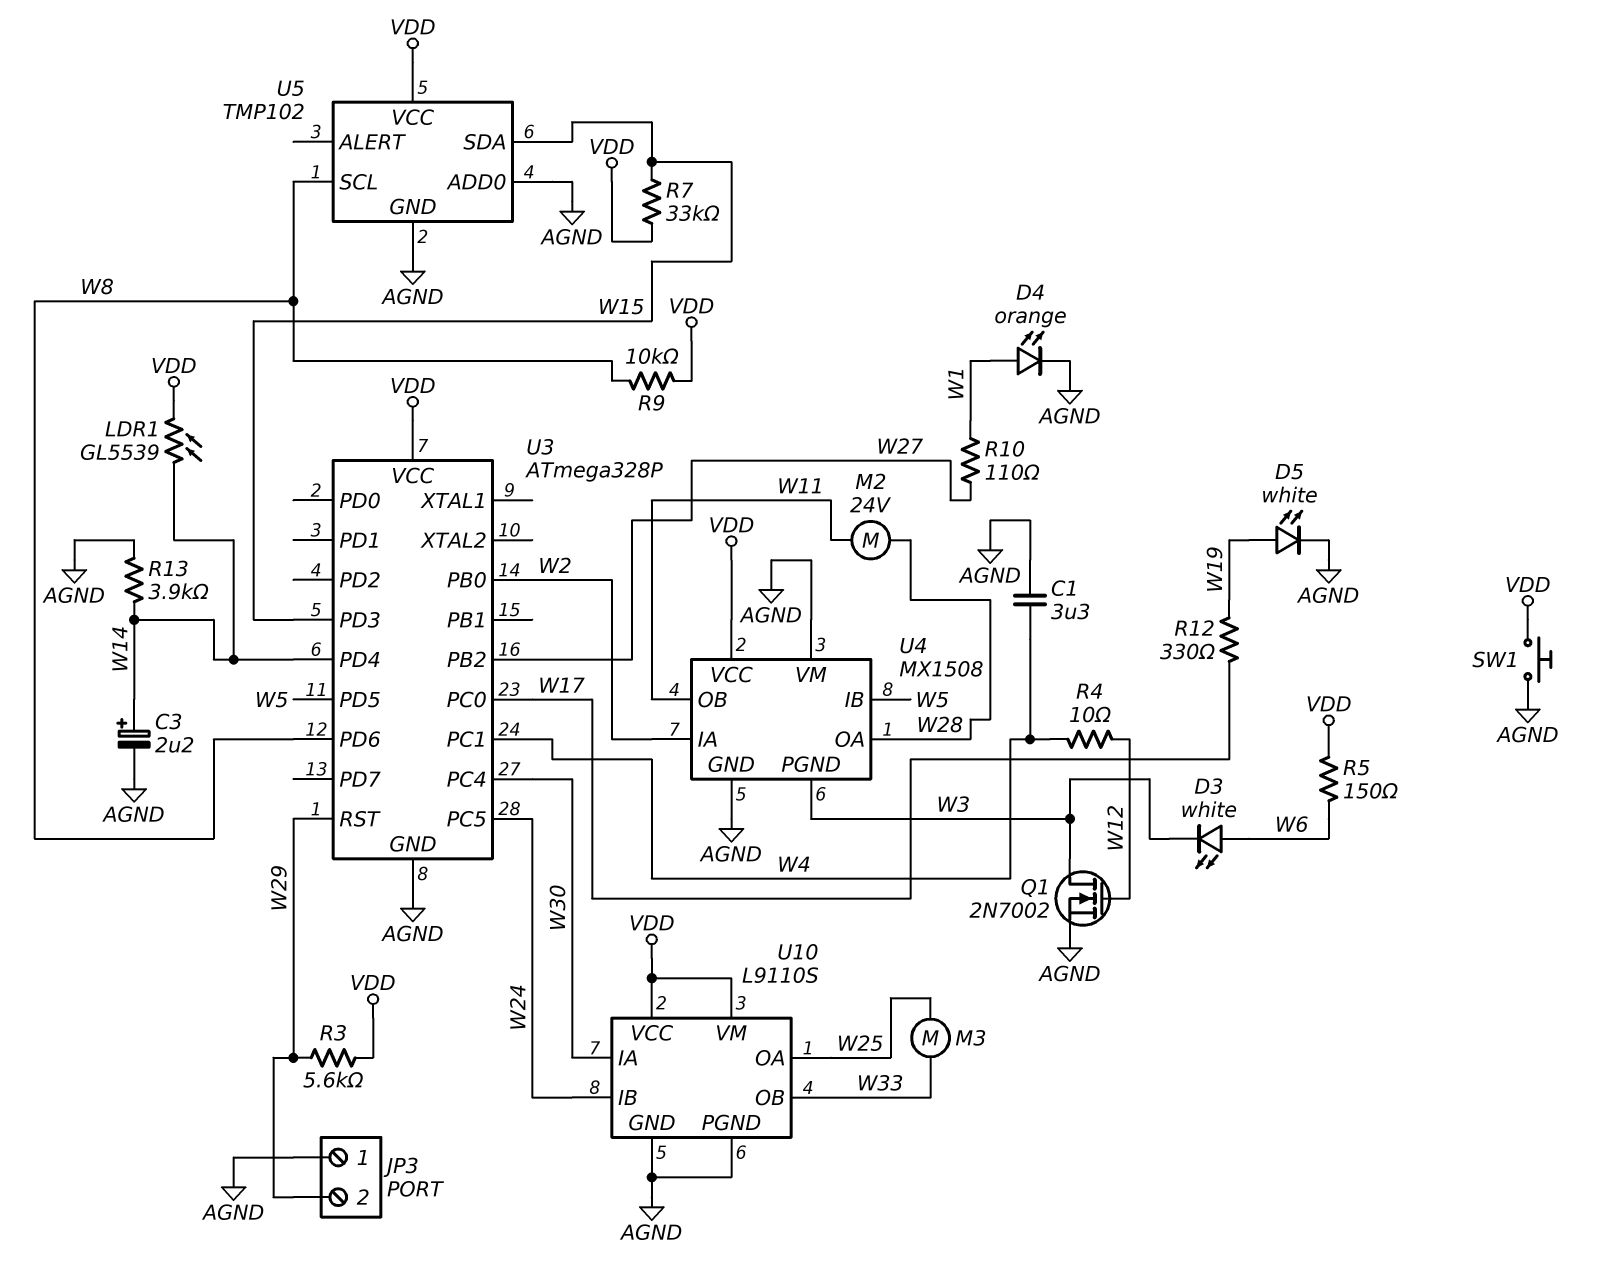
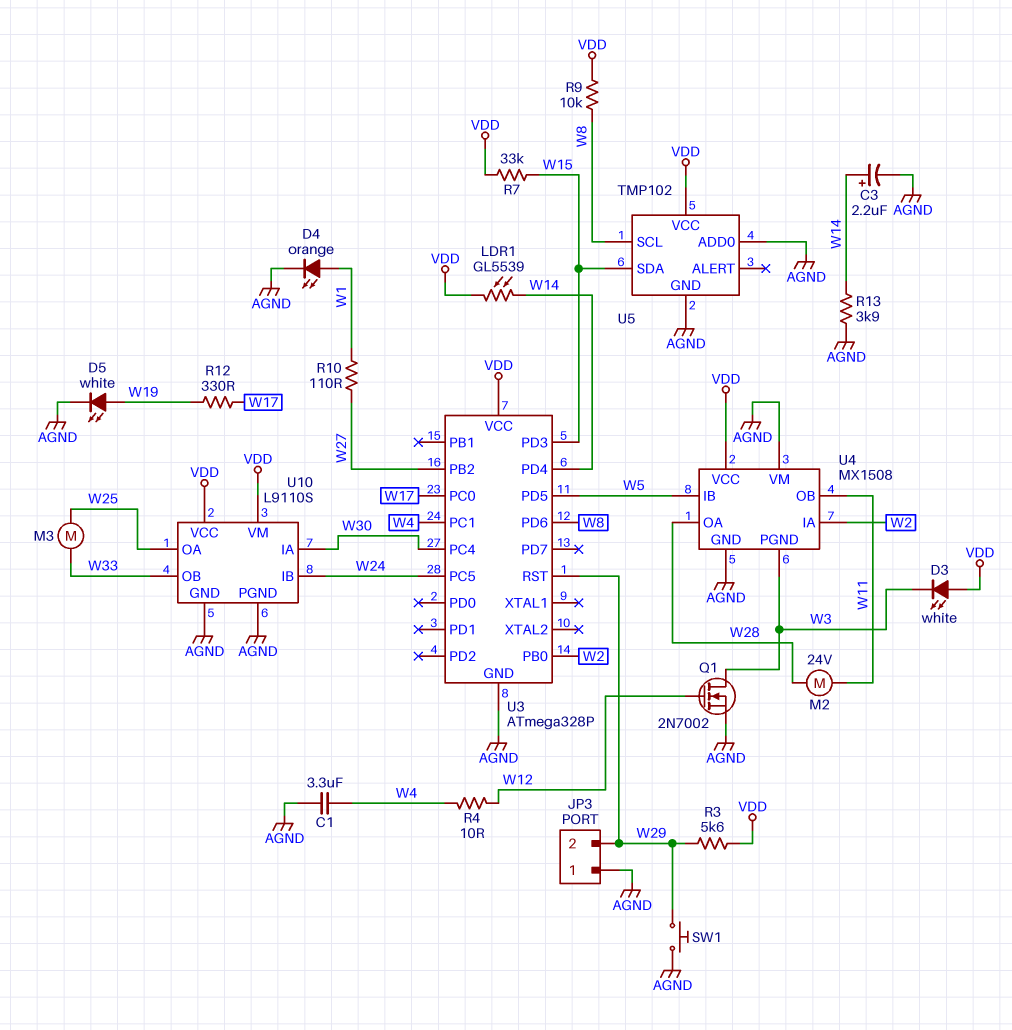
D3: LED white (A W6, K W3) -> LED white (A VDD, K W3)
R5: 150 (VDD, W6) -> none
SW1: button (AGND, VDD) -> button (AGND, W29)

